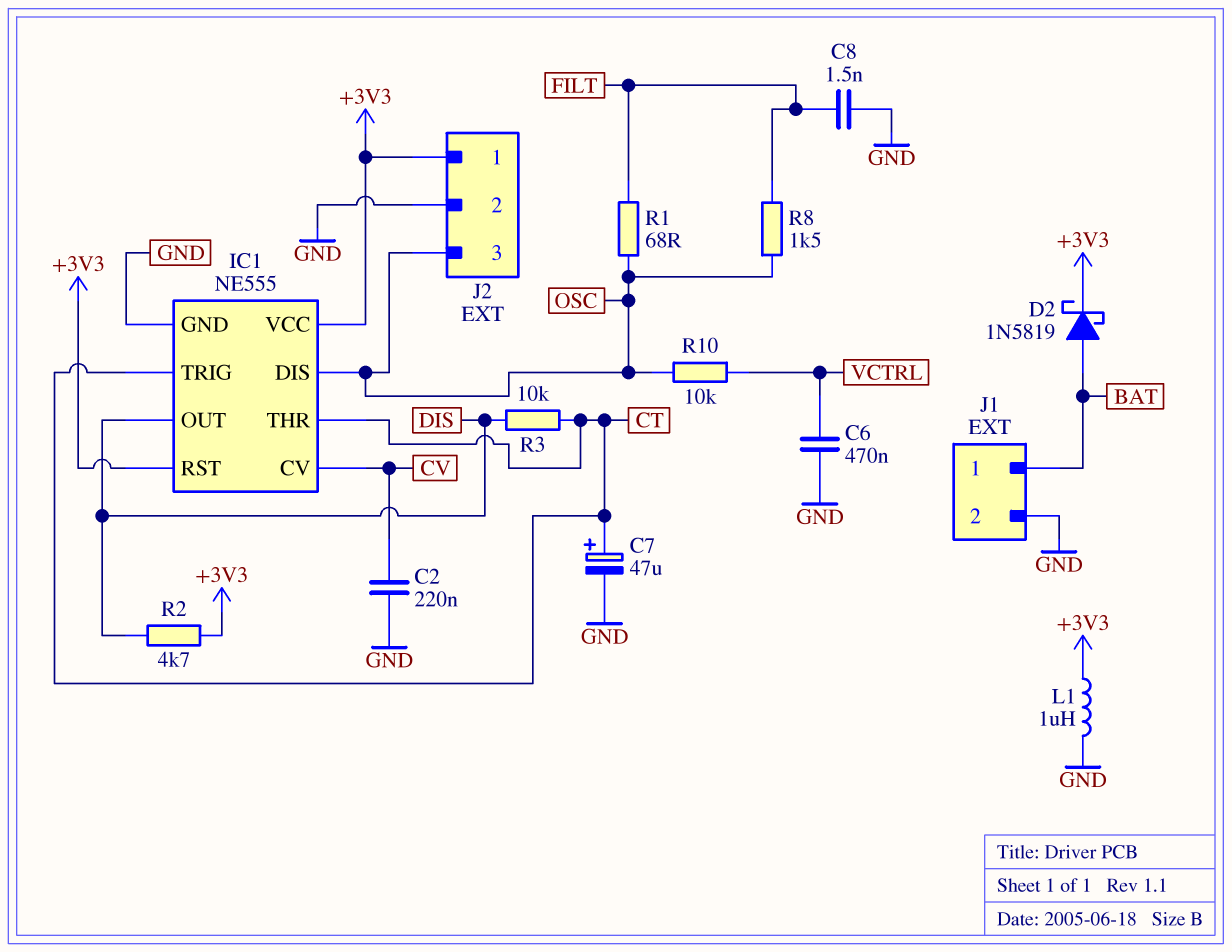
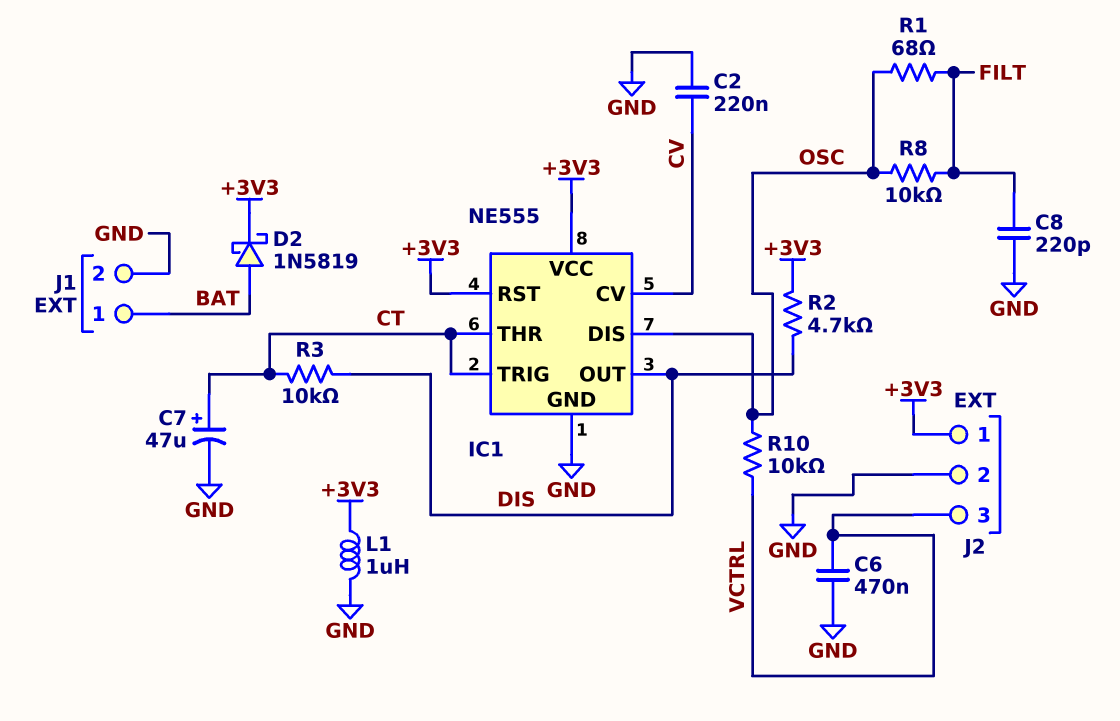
C8: 1.5nF (FILT, GND) -> 220pF (FILT, GND)
J2 pin 3: OSC -> VCTRL
R8: 1.5k (FILT, OSC) -> 10k (FILT, OSC)

